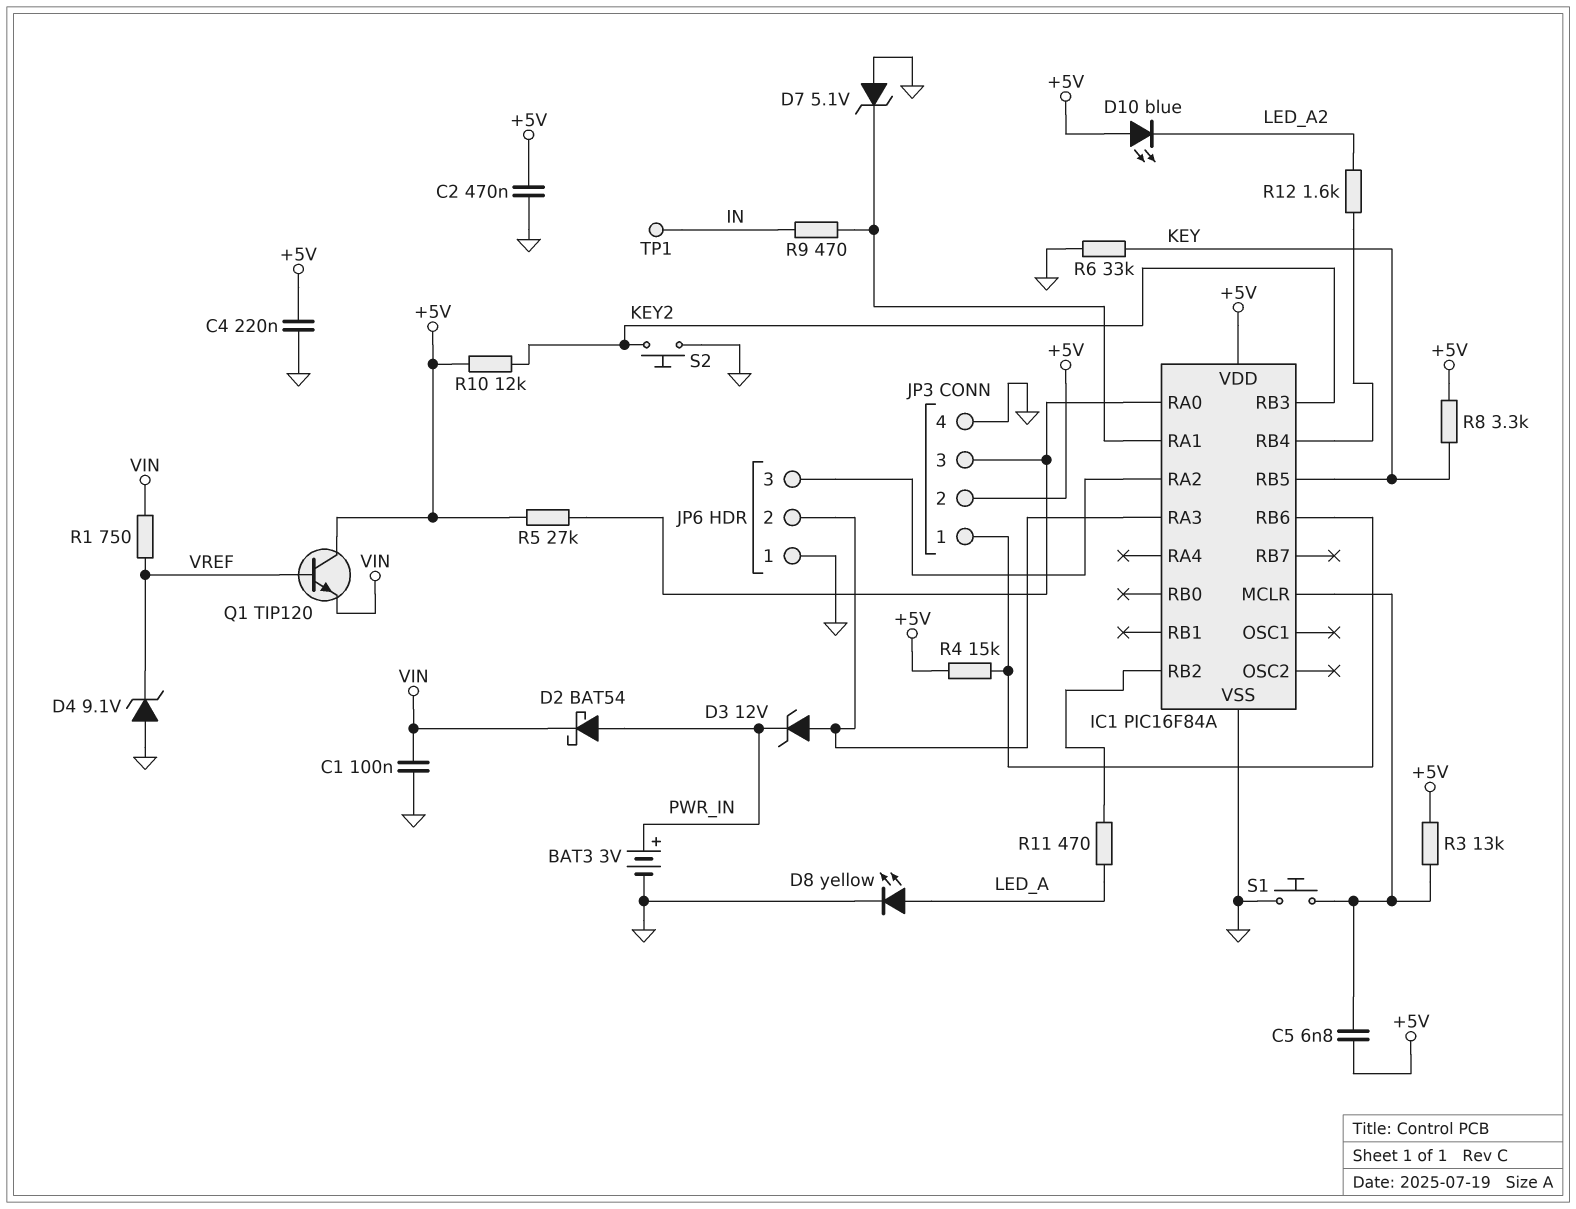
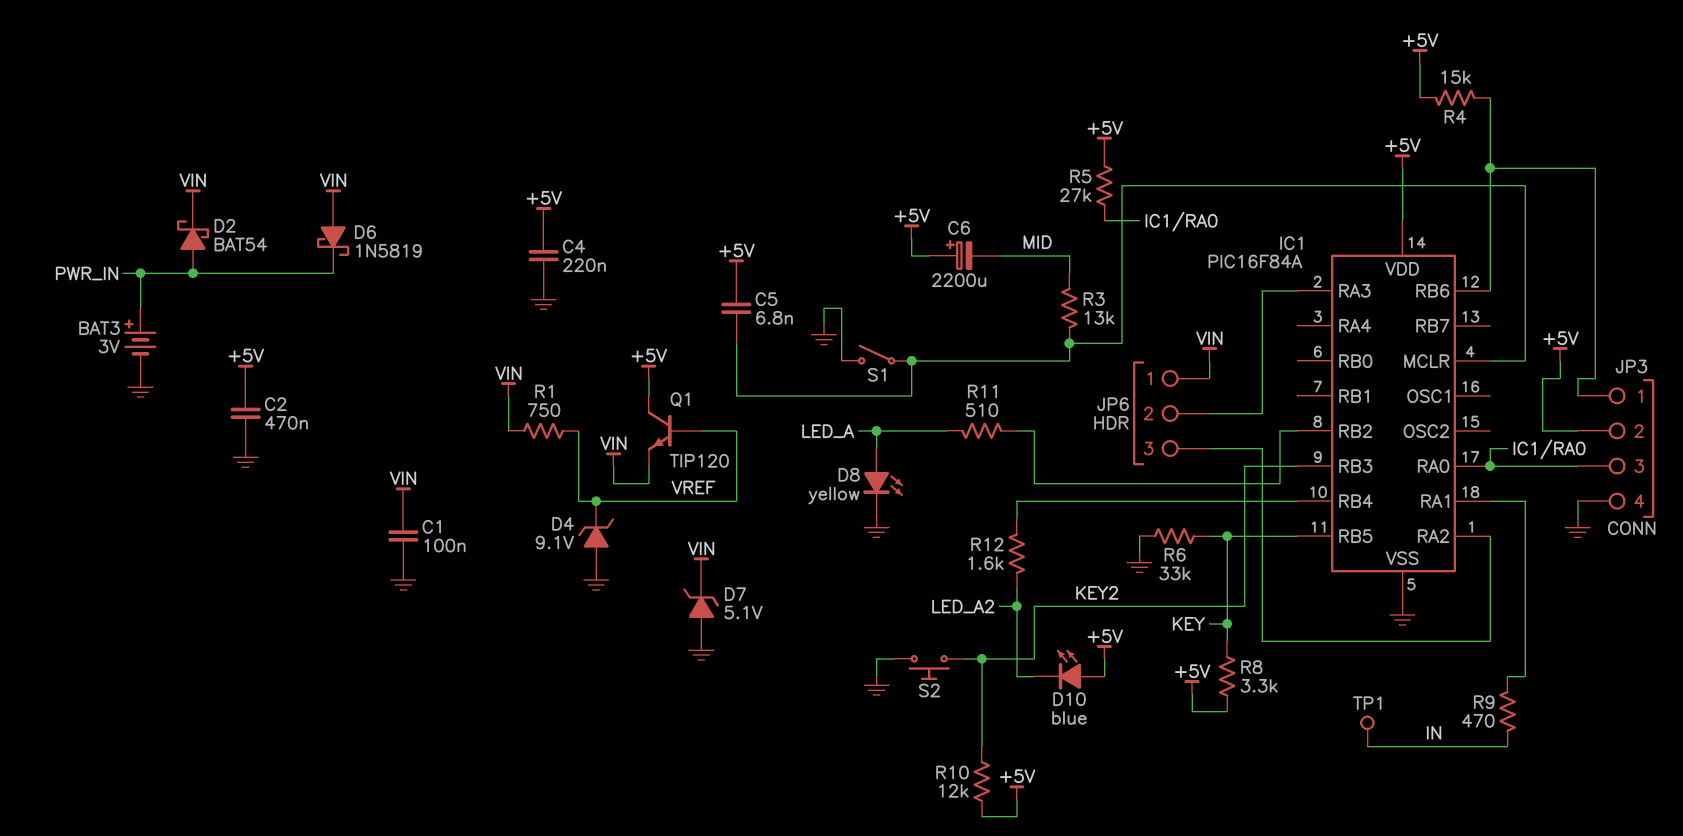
C6: none -> 2200uF (plus +5V, minus MID)
D3: zener 12V (A IC1/RA3, K PWR_IN) -> none
D6: none -> schottky 1N5819 (A VIN, K PWR_IN)
D7: zener 5.1V (A GND, K IC1/RA1) -> zener 5.1V (A GND, K VIN)
JP6 pin 1: GND -> VIN
R3: 13k (+5V, IC1/MCLR) -> 13k (IC1/MCLR, MID)
R11: 470 (IC1/RB2, LED_A) -> 510 (IC1/RB2, LED_A)
S1: button (GND, IC1/MCLR) -> switch (GND, IC1/MCLR)

